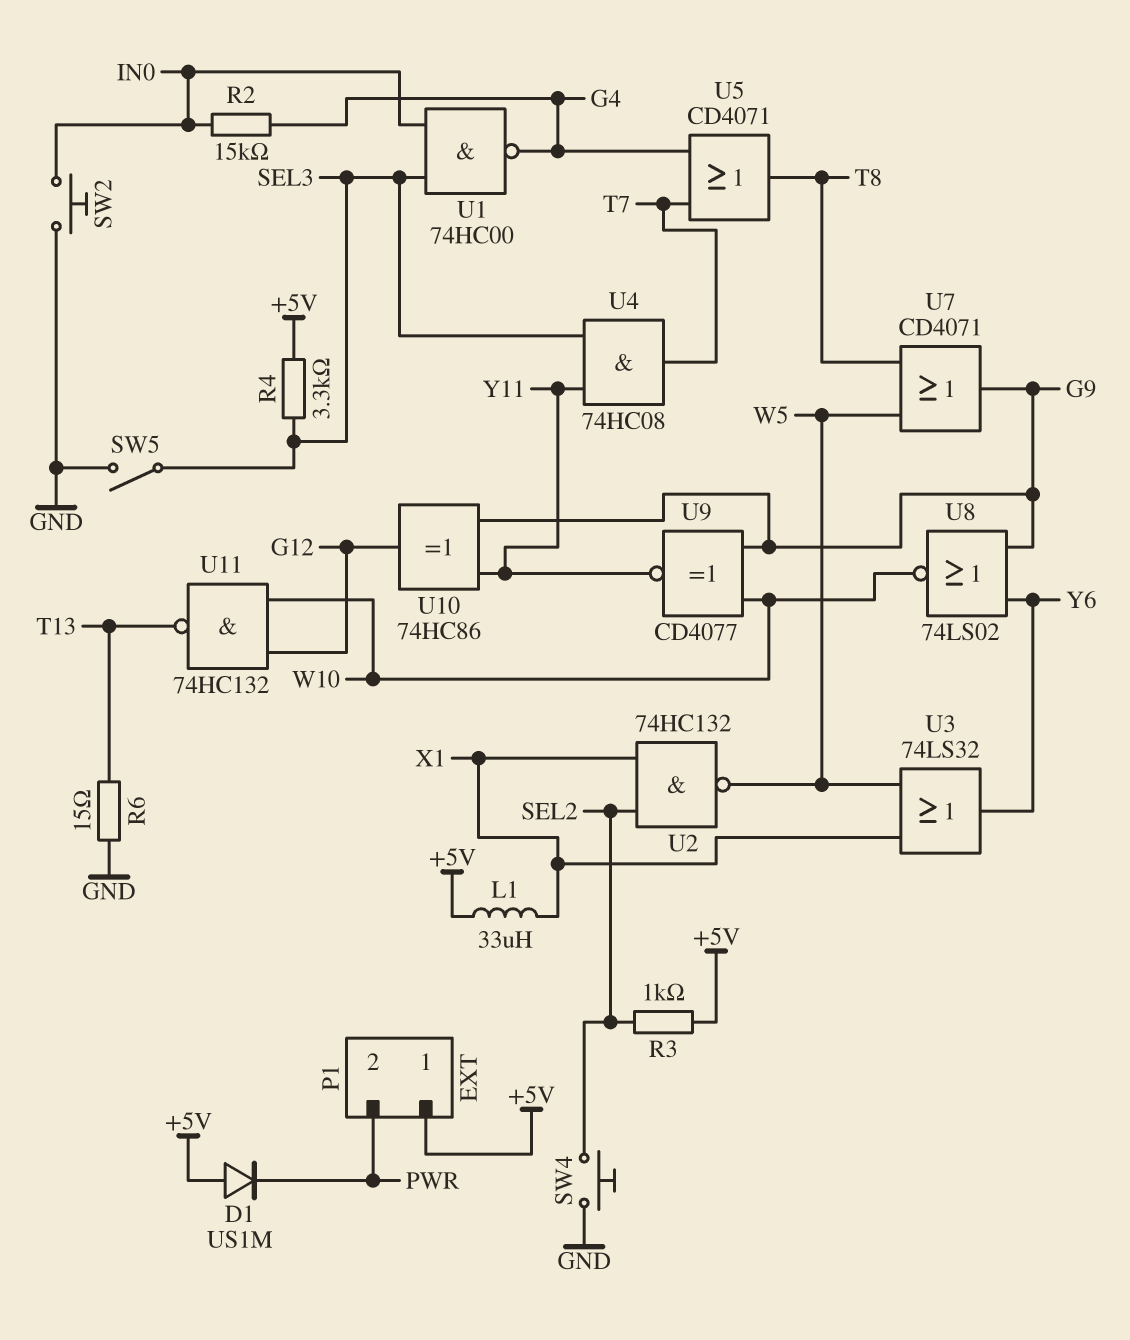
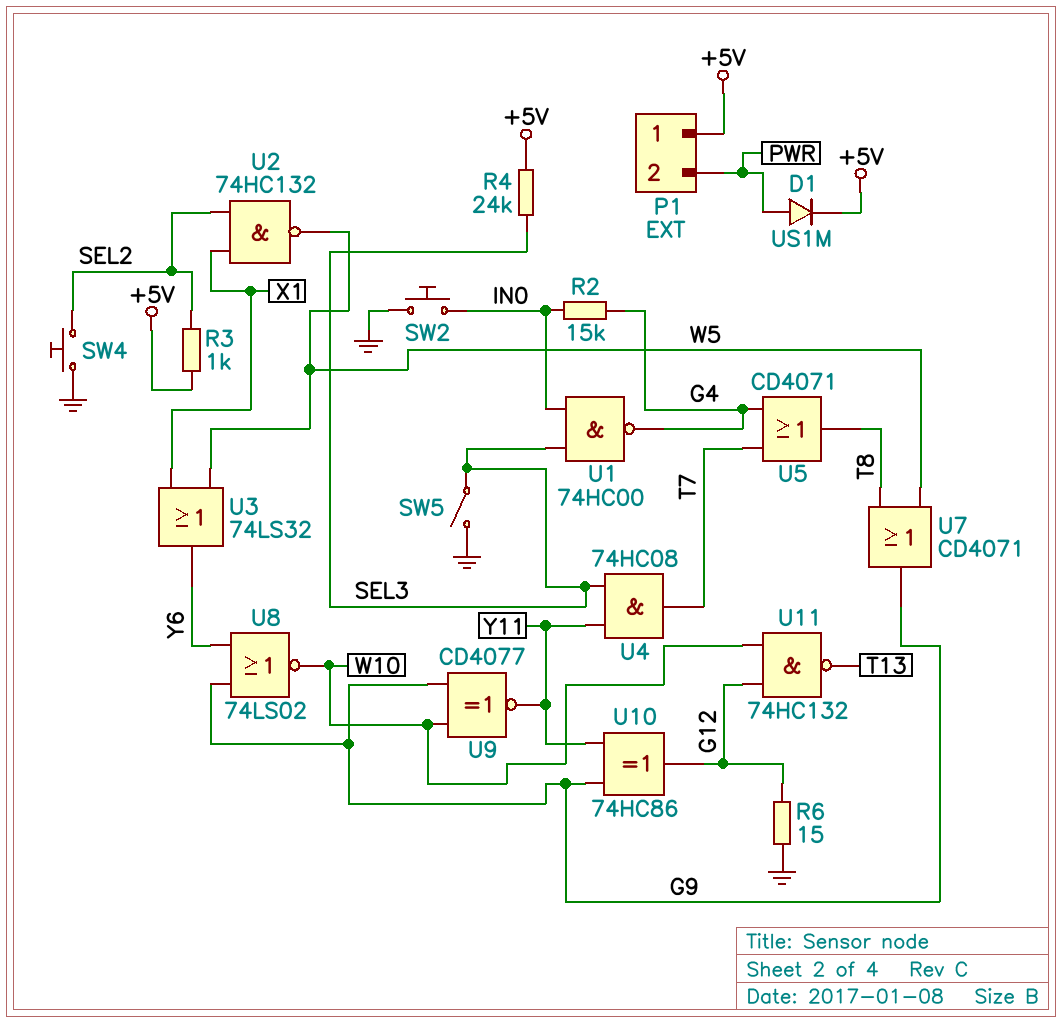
D1: diode US1M (A +5V, K PWR) -> diode US1M (A PWR, K +5V)
L1: 33uH (+5V, X1) -> none
R4: 3.3k (+5V, SEL3) -> 24k (+5V, SEL3)
R6: 15 (GND, T13) -> 15 (G12, GND)

